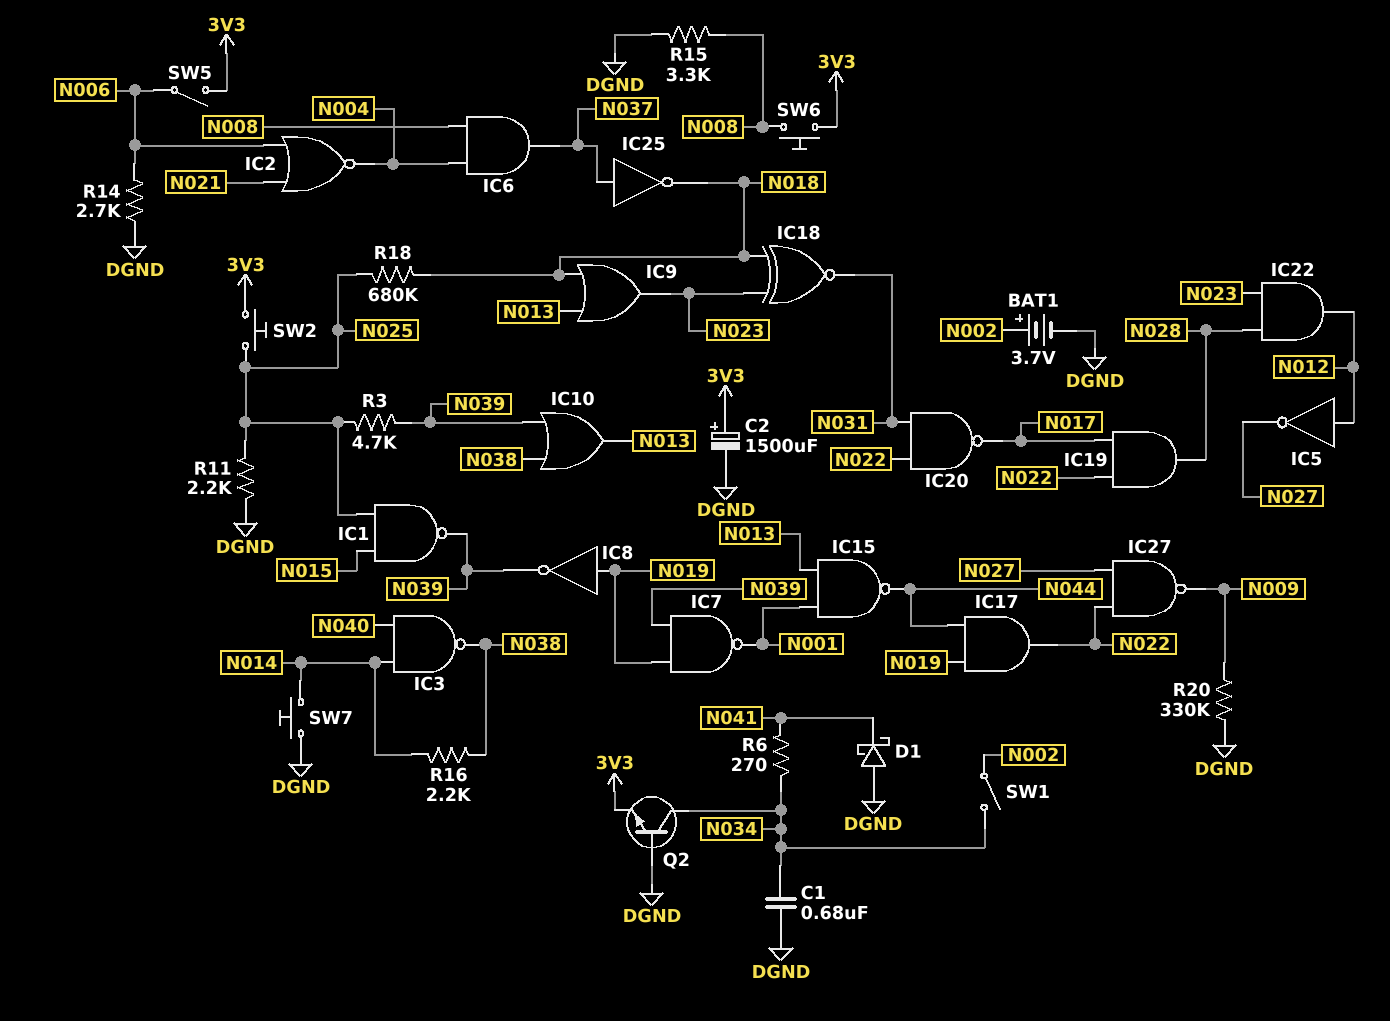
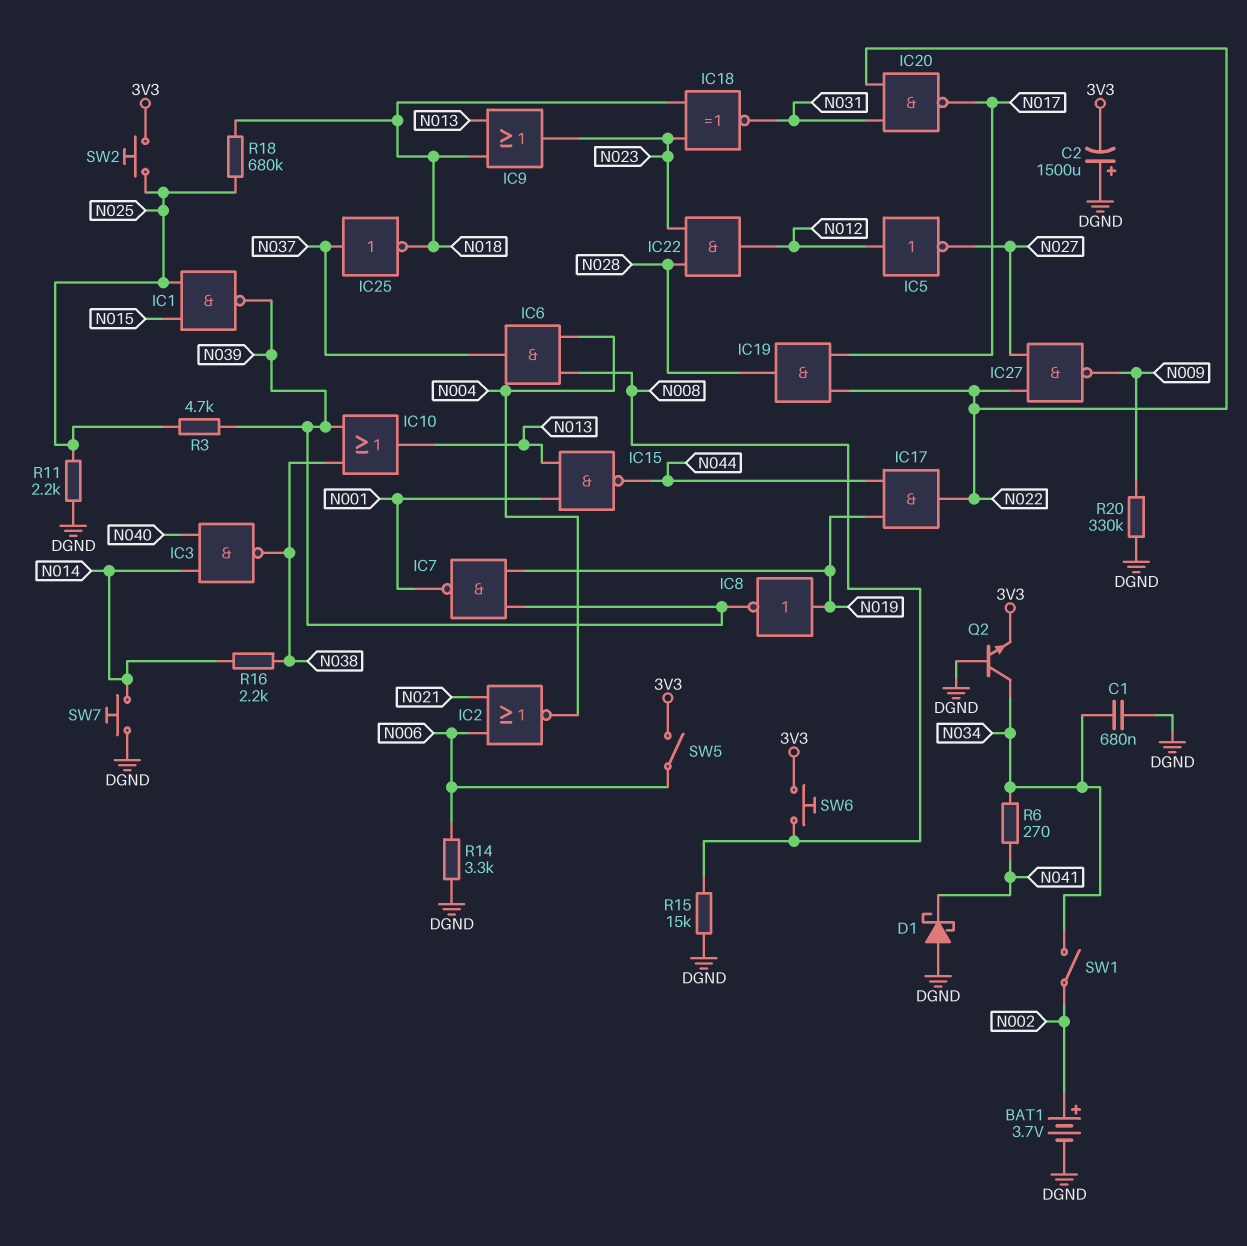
C2: 1500uF (plus 3V3, minus DGND) -> 1500uF (plus DGND, minus 3V3)
R14: 2.7k (DGND, N006) -> 3.3k (DGND, N006)
R15: 3.3k (DGND, N008) -> 15k (DGND, N008)

